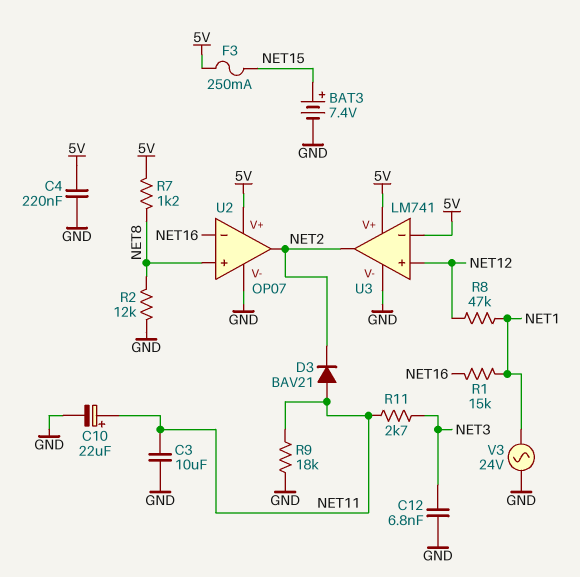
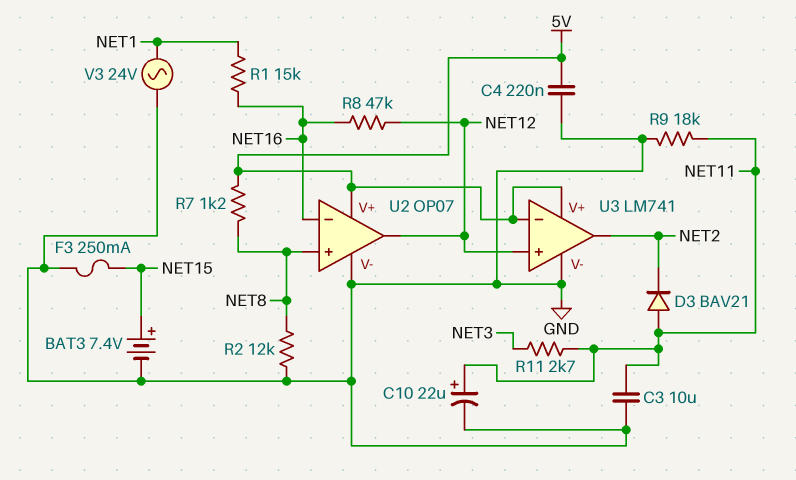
C12: 6.8nF (GND, NET3) -> none
F3: 250mA (5V, NET15) -> 250mA (GND, NET15)
R8: 47k (NET1, NET12) -> 47k (NET12, NET16)
U2 pin out: NET2 -> NET12

